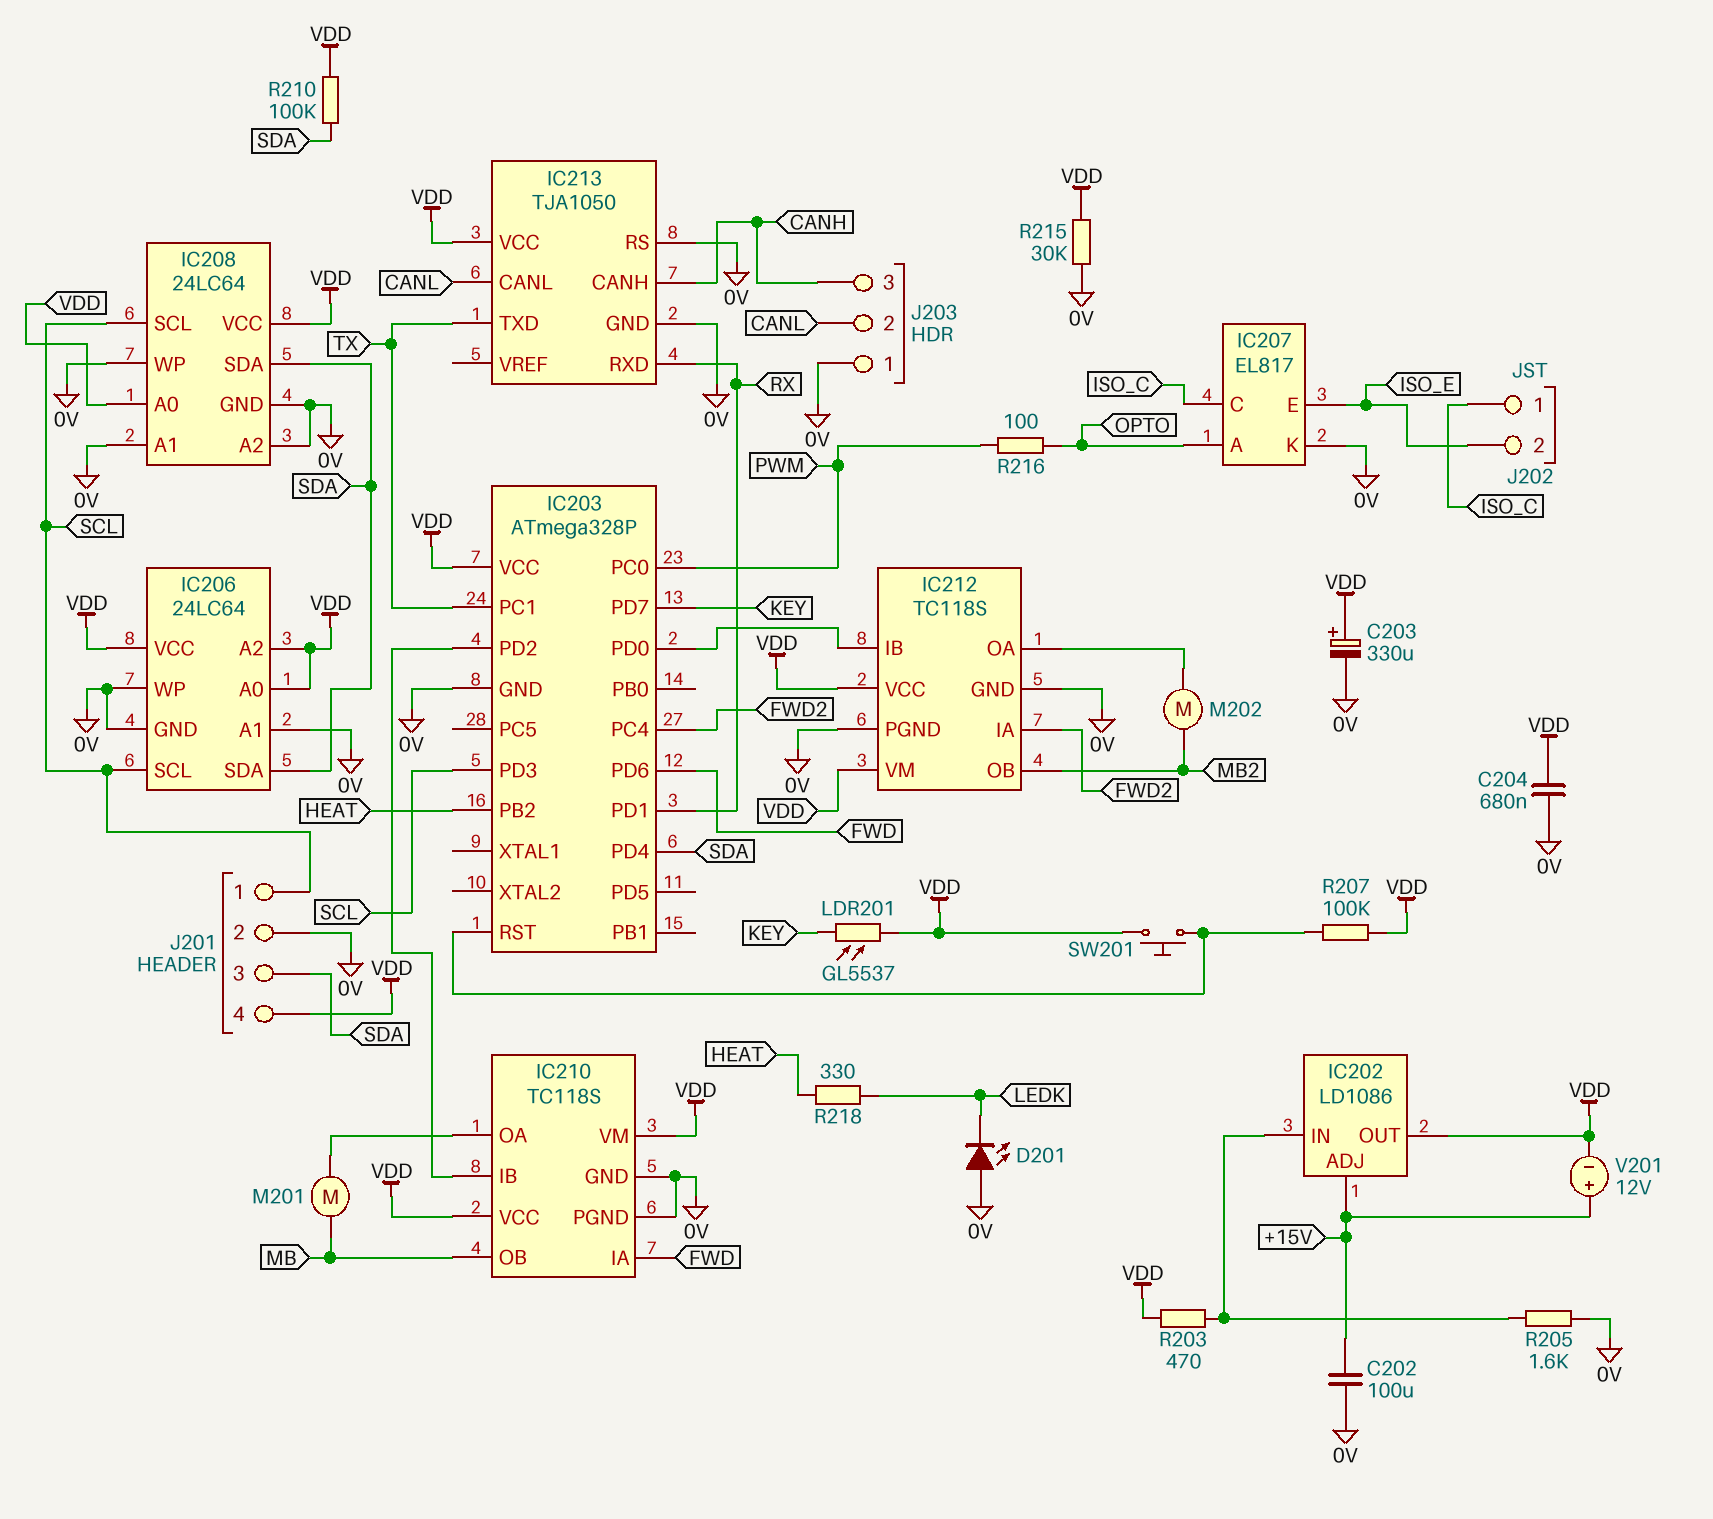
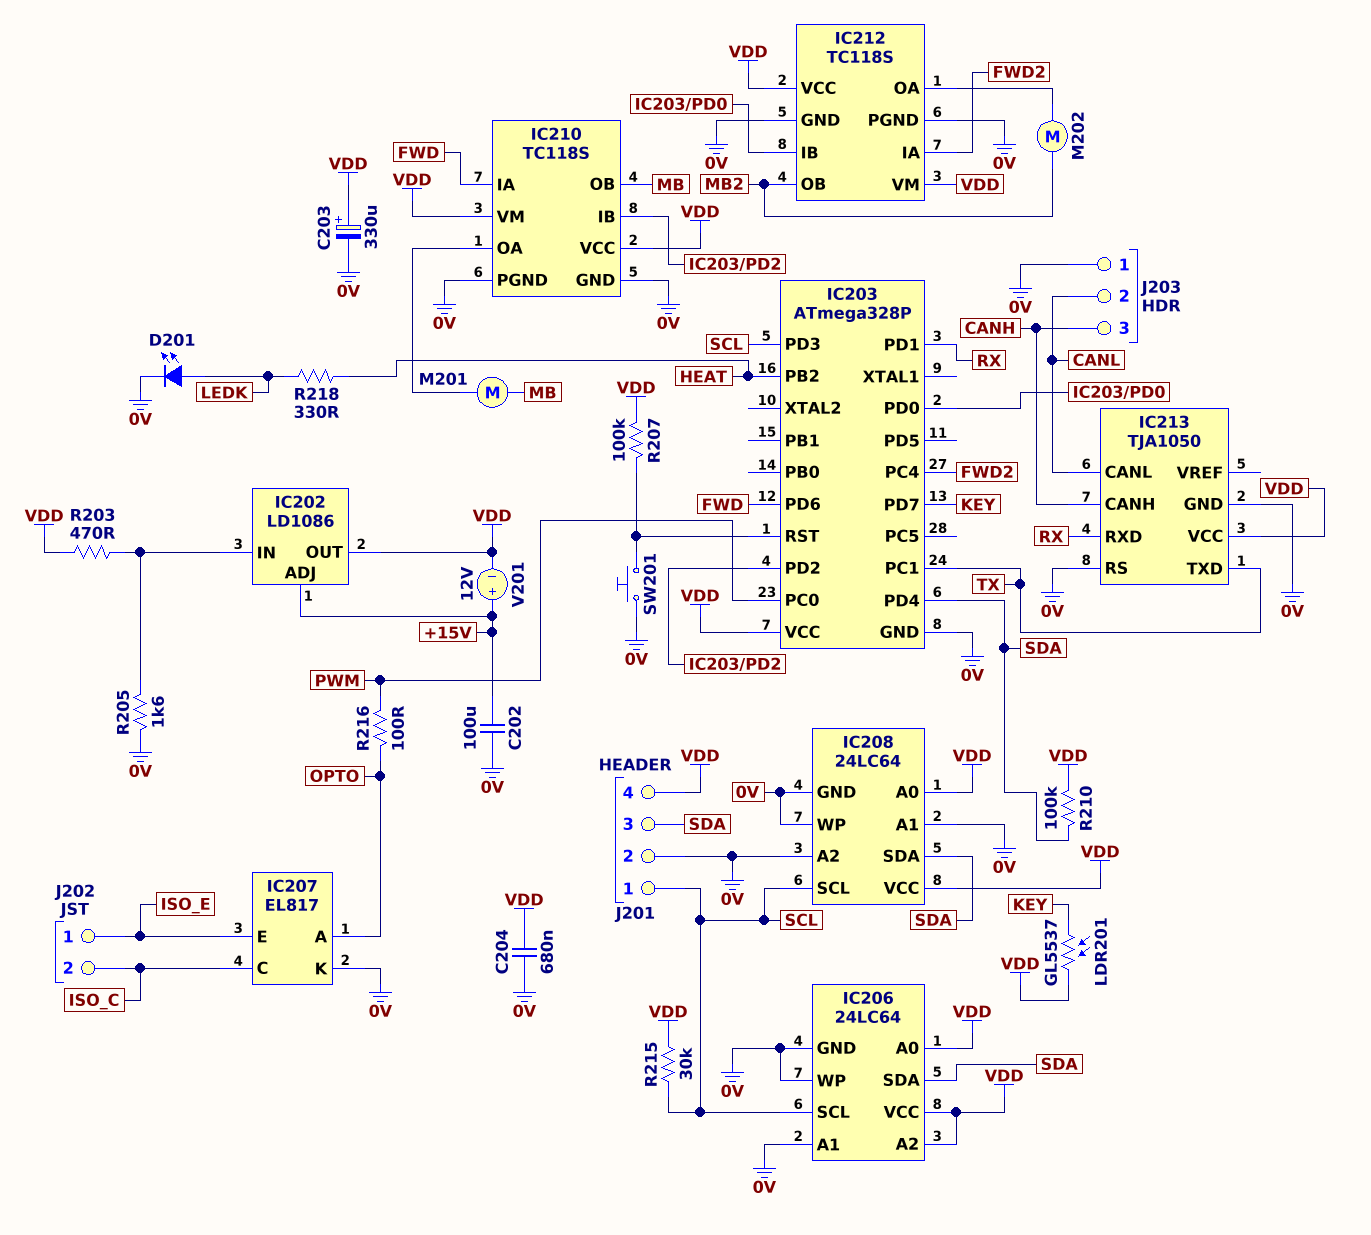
D201: LED (A 0V, K LEDK) -> LED (A LEDK, K 0V)
J202 pin 1: ISO_C -> ISO_E
J202 pin 2: ISO_E -> ISO_C
R215: 30k (0V, VDD) -> 30k (SCL, VDD)
SW201: button (IC203/RST, VDD) -> button (0V, IC203/RST)

